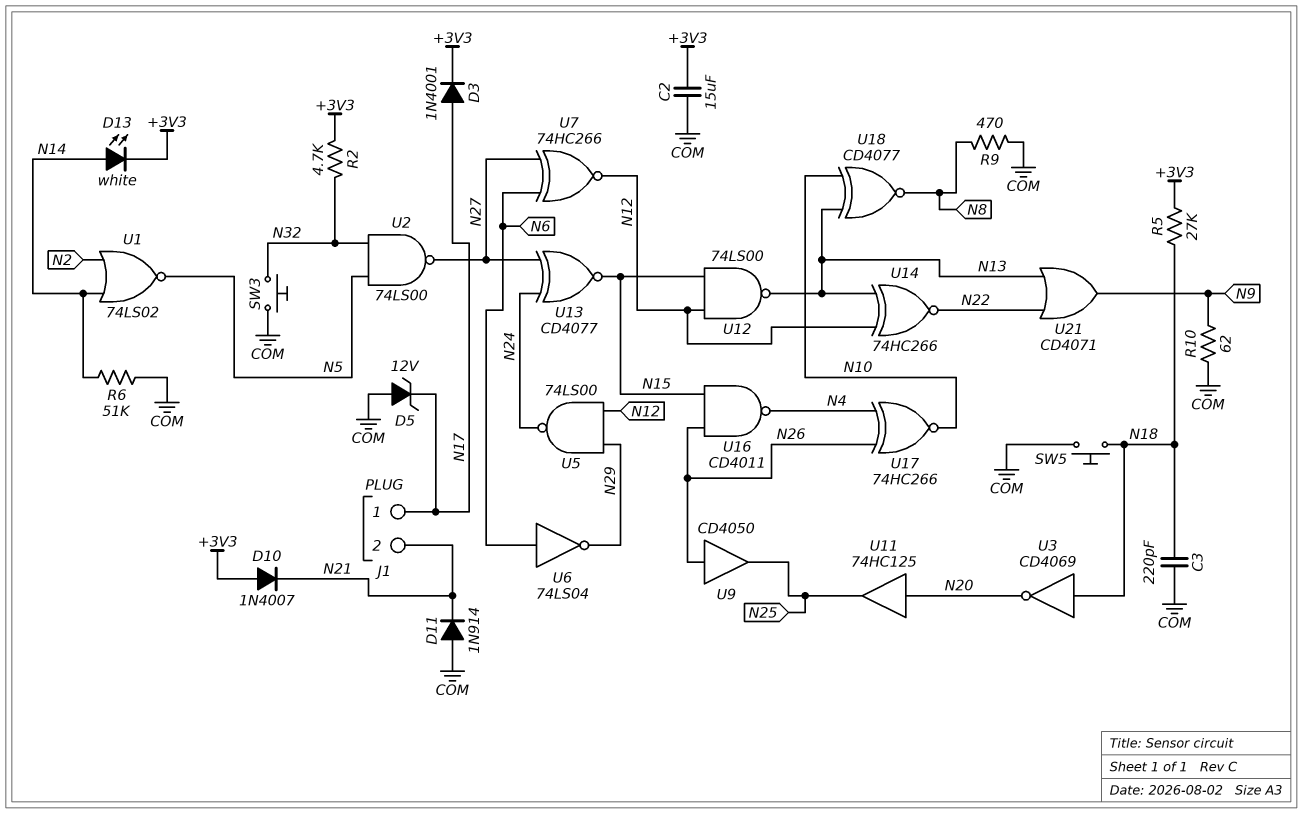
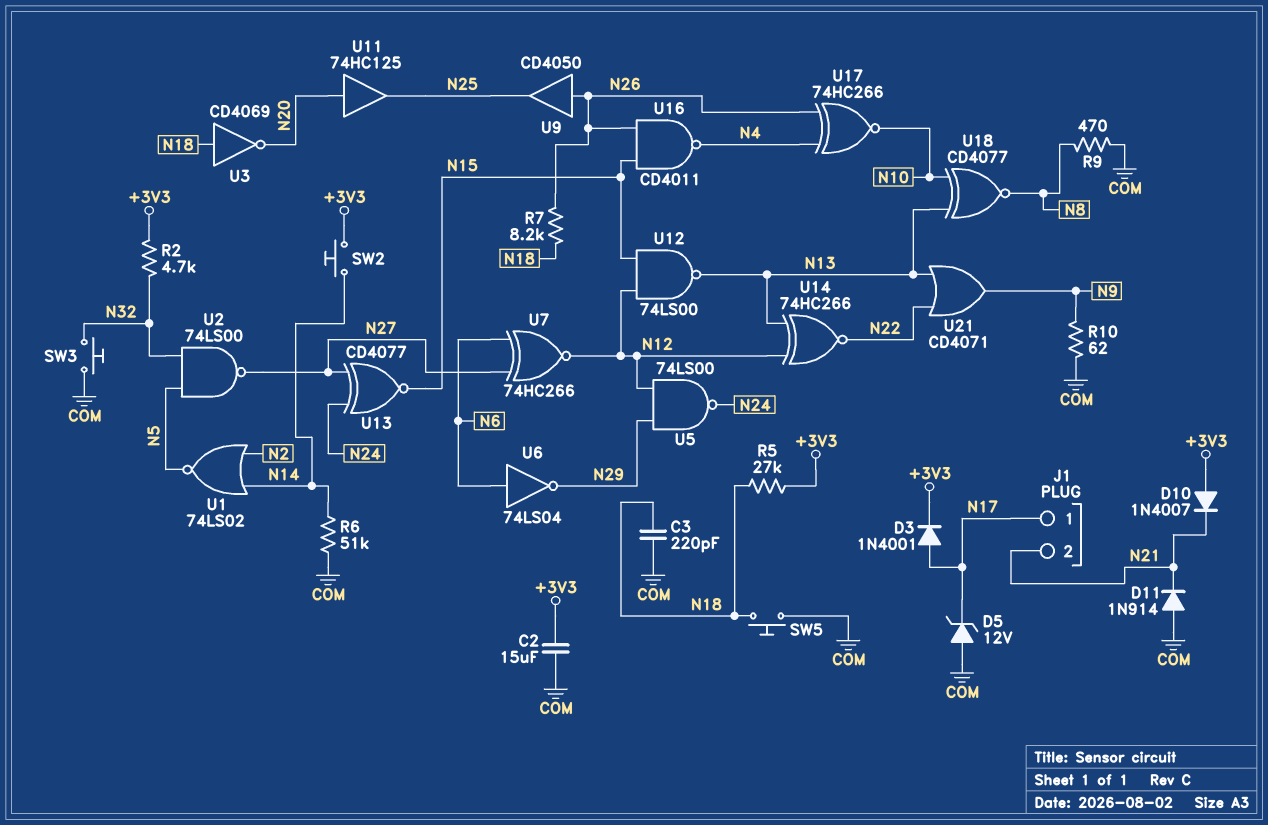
D13: LED white (A N14, K +3V3) -> none
R7: none -> 8.2k (N18, N26)
SW2: none -> button (+3V3, N14)

